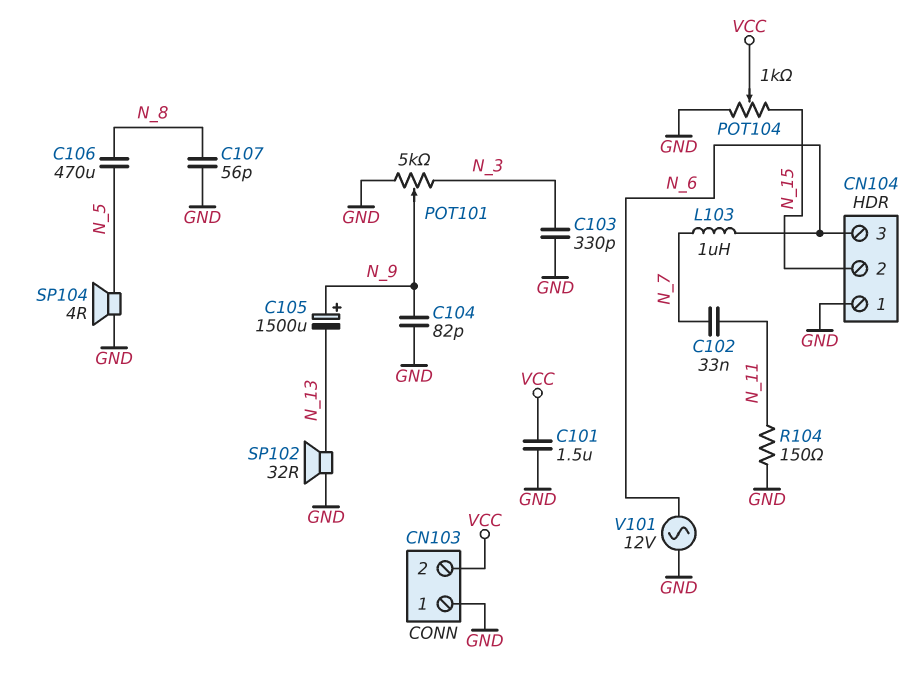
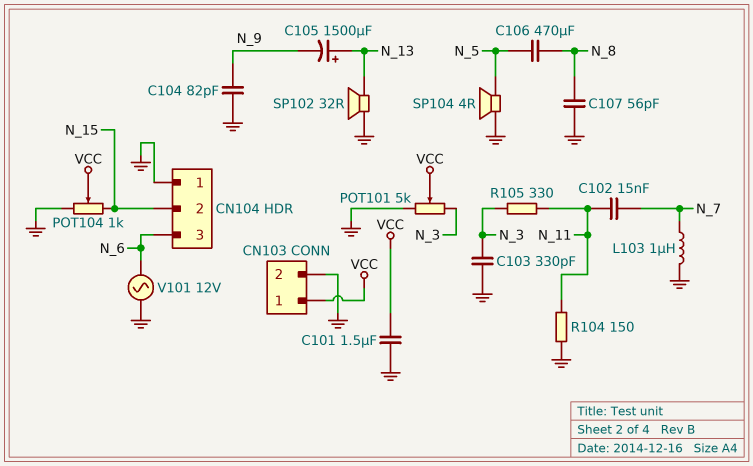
C102: 33nF (N_7, N_11) -> 15nF (N_7, N_11)
C105: 1500uF (plus N_9, minus N_13) -> 1500uF (plus N_13, minus N_9)
CN103 pin 1: GND -> VCC
CN103 pin 2: VCC -> GND
L103: 1uH (N_6, N_7) -> 1uH (GND, N_7)
POT101: 5k (GND, N_3, wiper N_9) -> 5k (GND, N_3, wiper VCC)
R105: none -> 330 (N_3, N_11)

